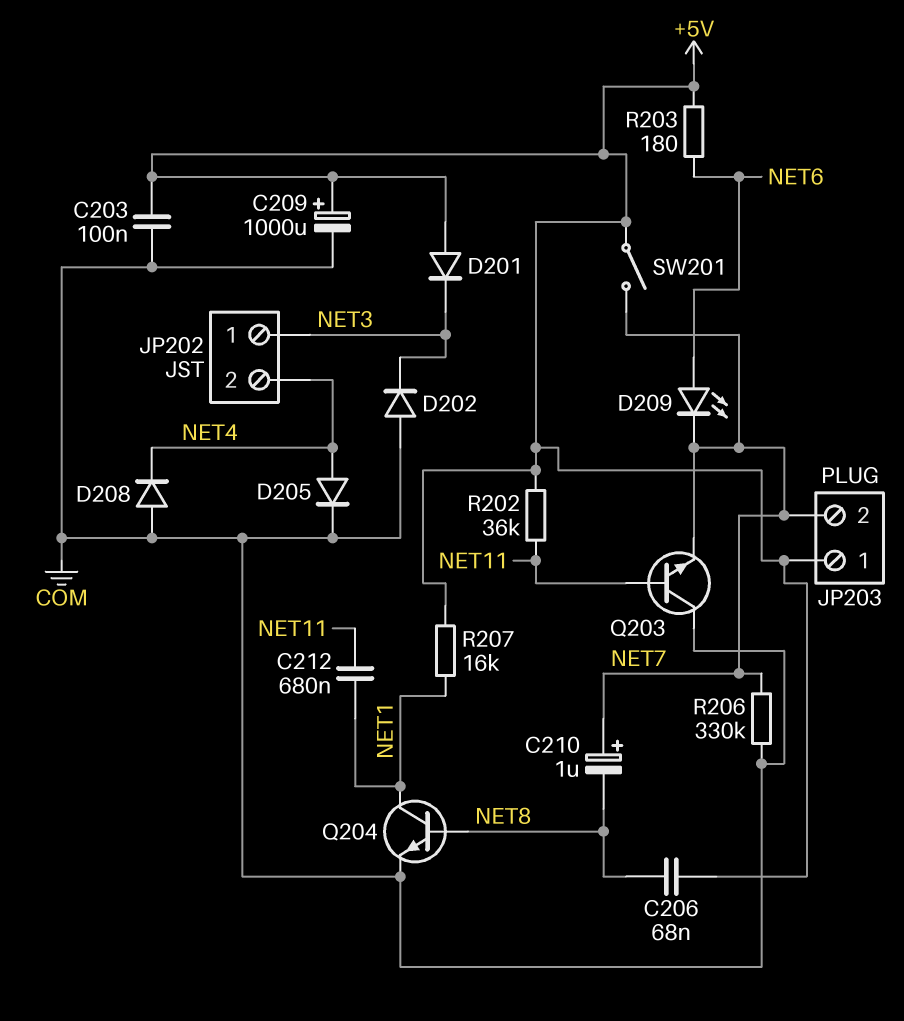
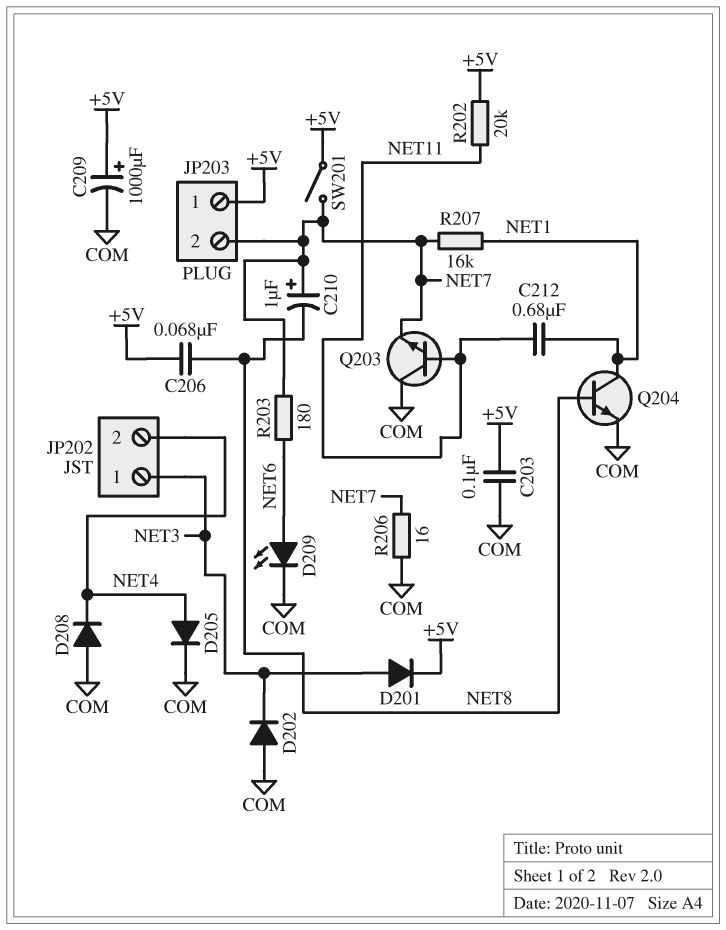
D201: diode (A +5V, K NET3) -> diode (A NET3, K +5V)
D209: LED (A NET6, K NET7) -> LED (A NET6, K COM)
R202: 36k (+5V, NET11) -> 20k (+5V, NET11)
R203: 180 (+5V, NET6) -> 180 (NET6, NET7)
R206: 330k (COM, NET7) -> 16 (COM, NET7)
R207: 16k (+5V, NET1) -> 16k (NET1, NET7)

